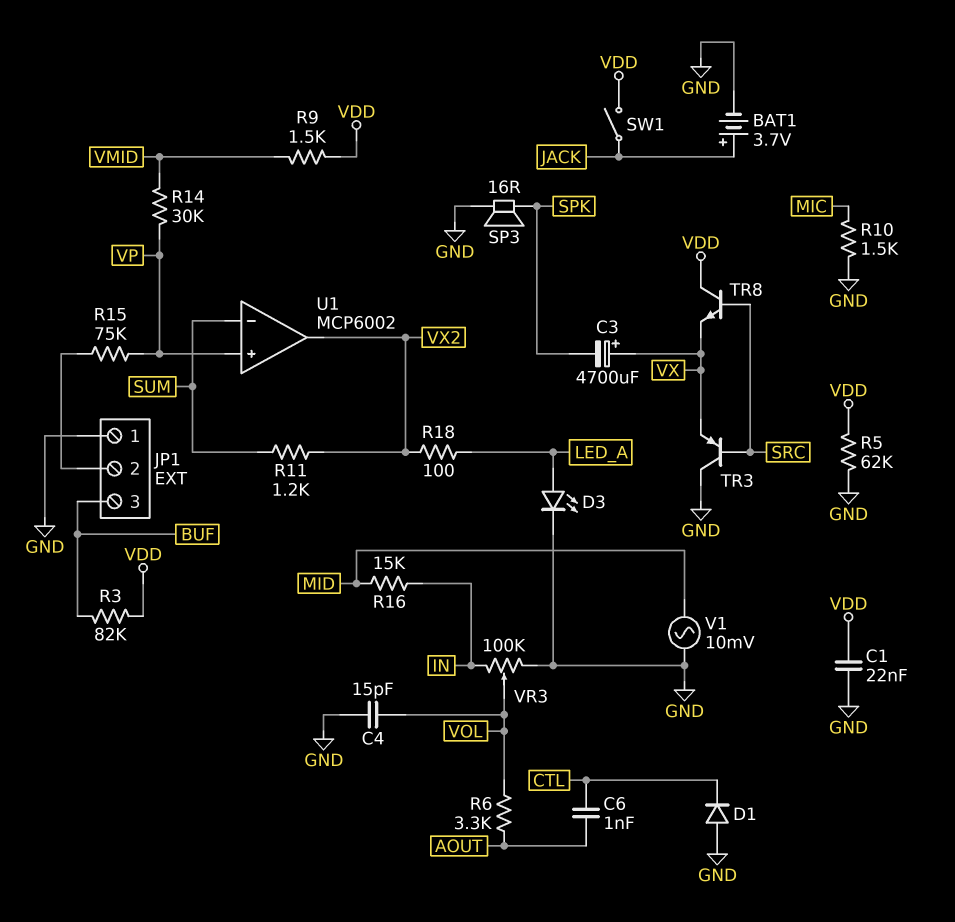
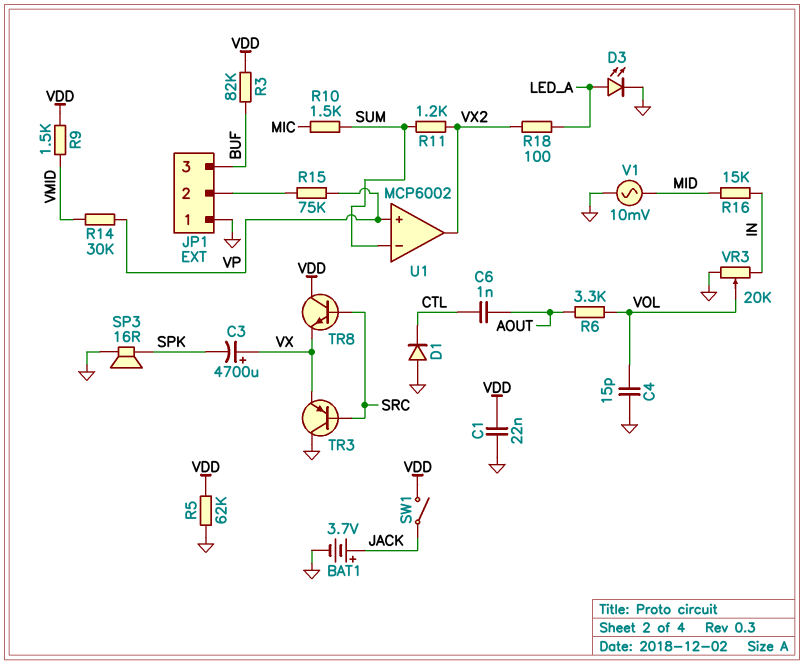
R10: 1.5k (GND, MIC) -> 1.5k (MIC, SUM)
VR3: 100k (GND, IN, wiper VOL) -> 20k (GND, IN, wiper VOL)

